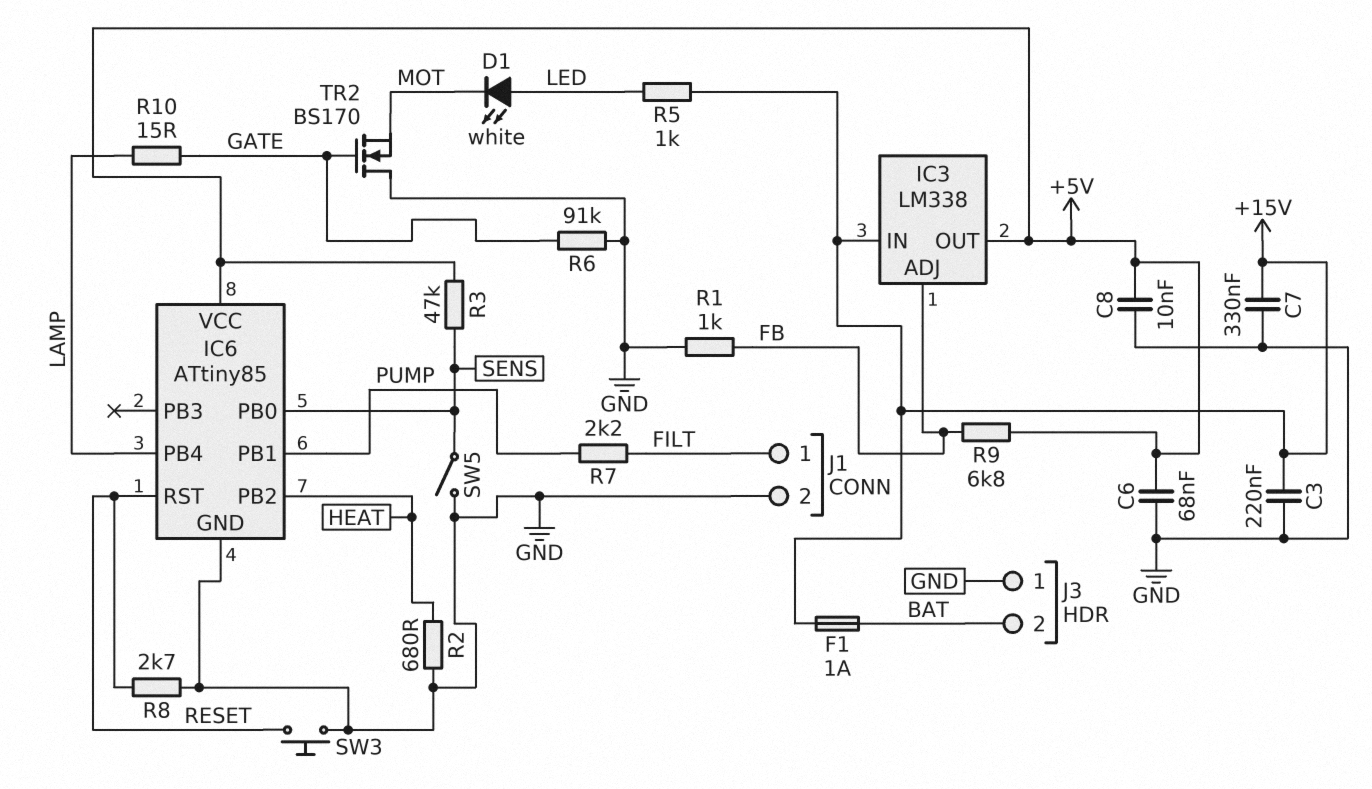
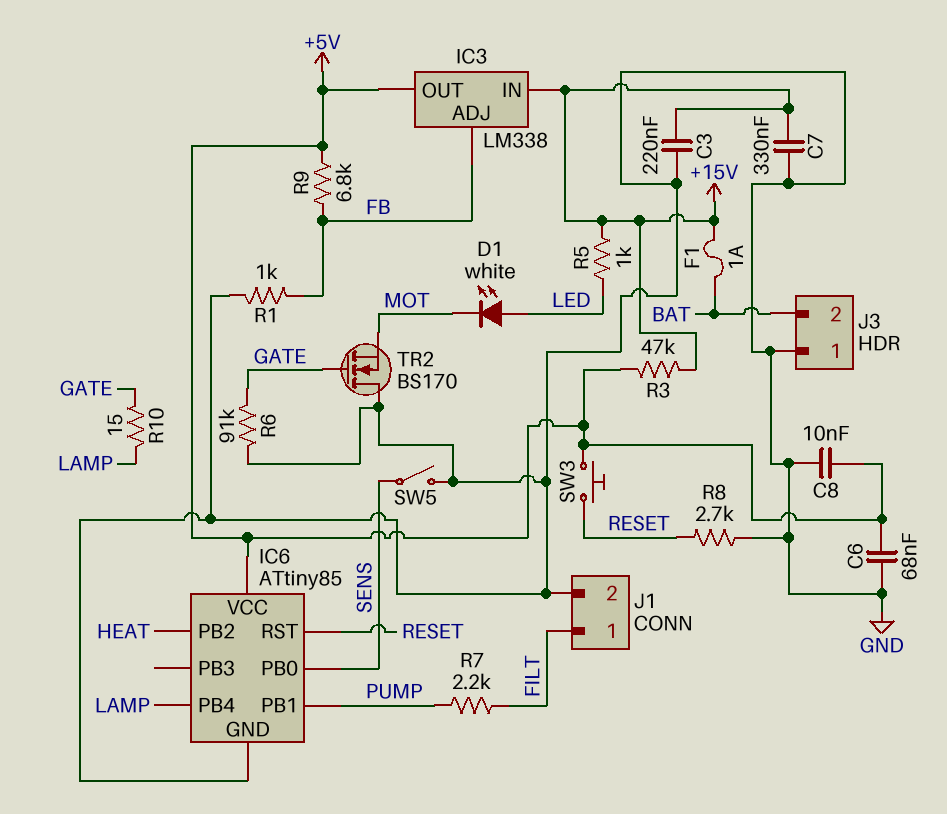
R2: 680 (GND, HEAT) -> none
R3: 47k (+5V, SENS) -> 47k (+5V, +15V)
SW3: button (GND, RESET) -> button (+5V, RESET)

